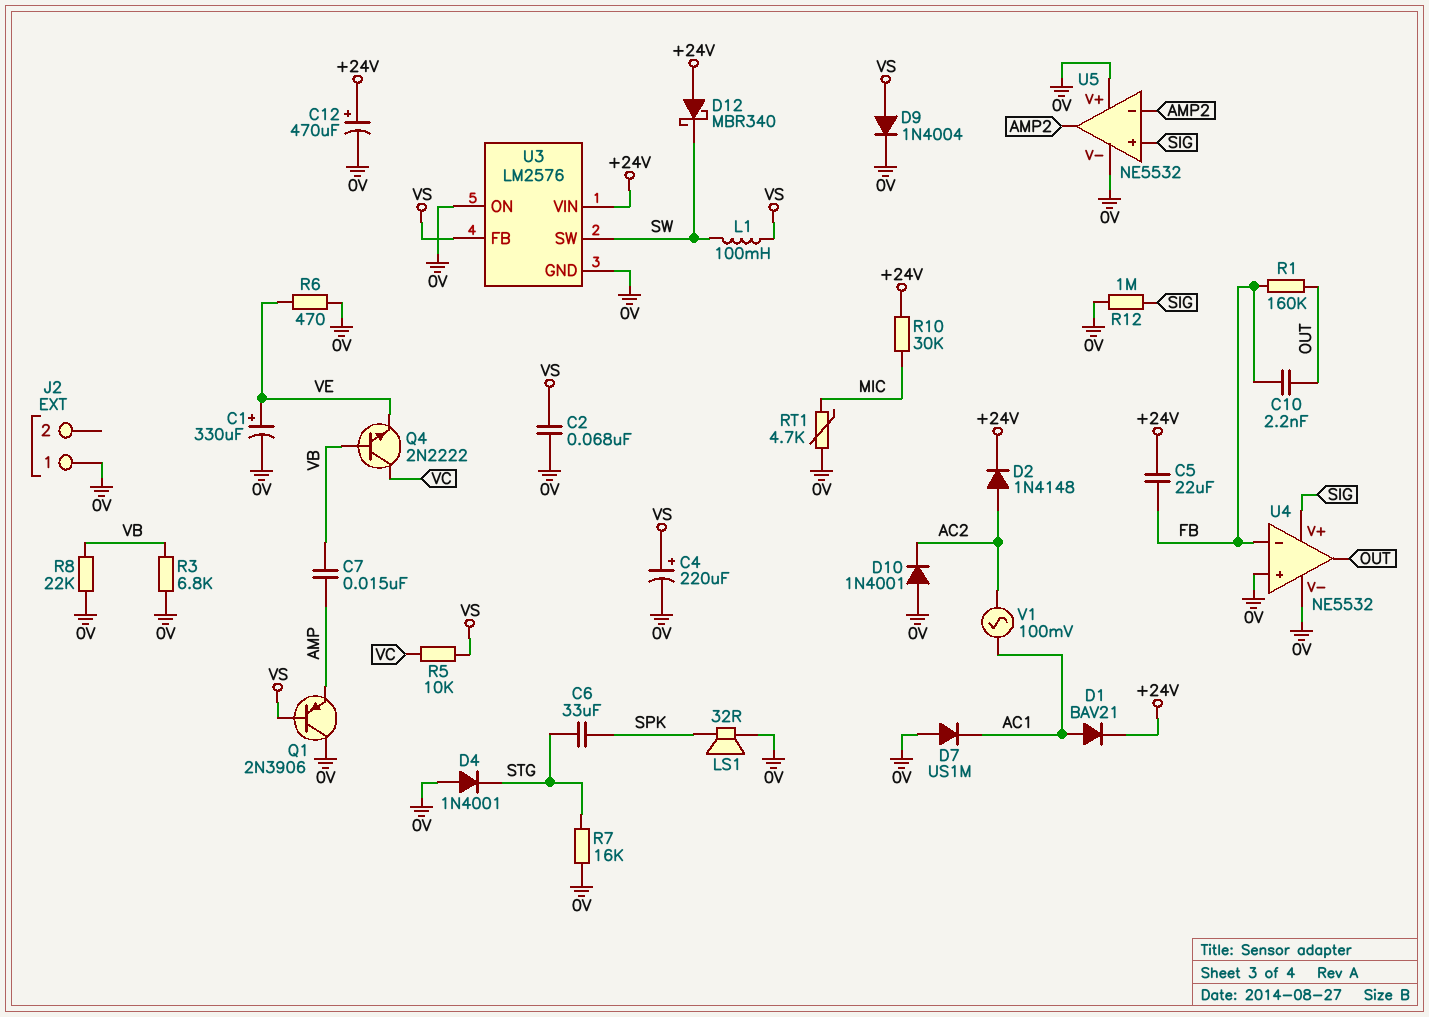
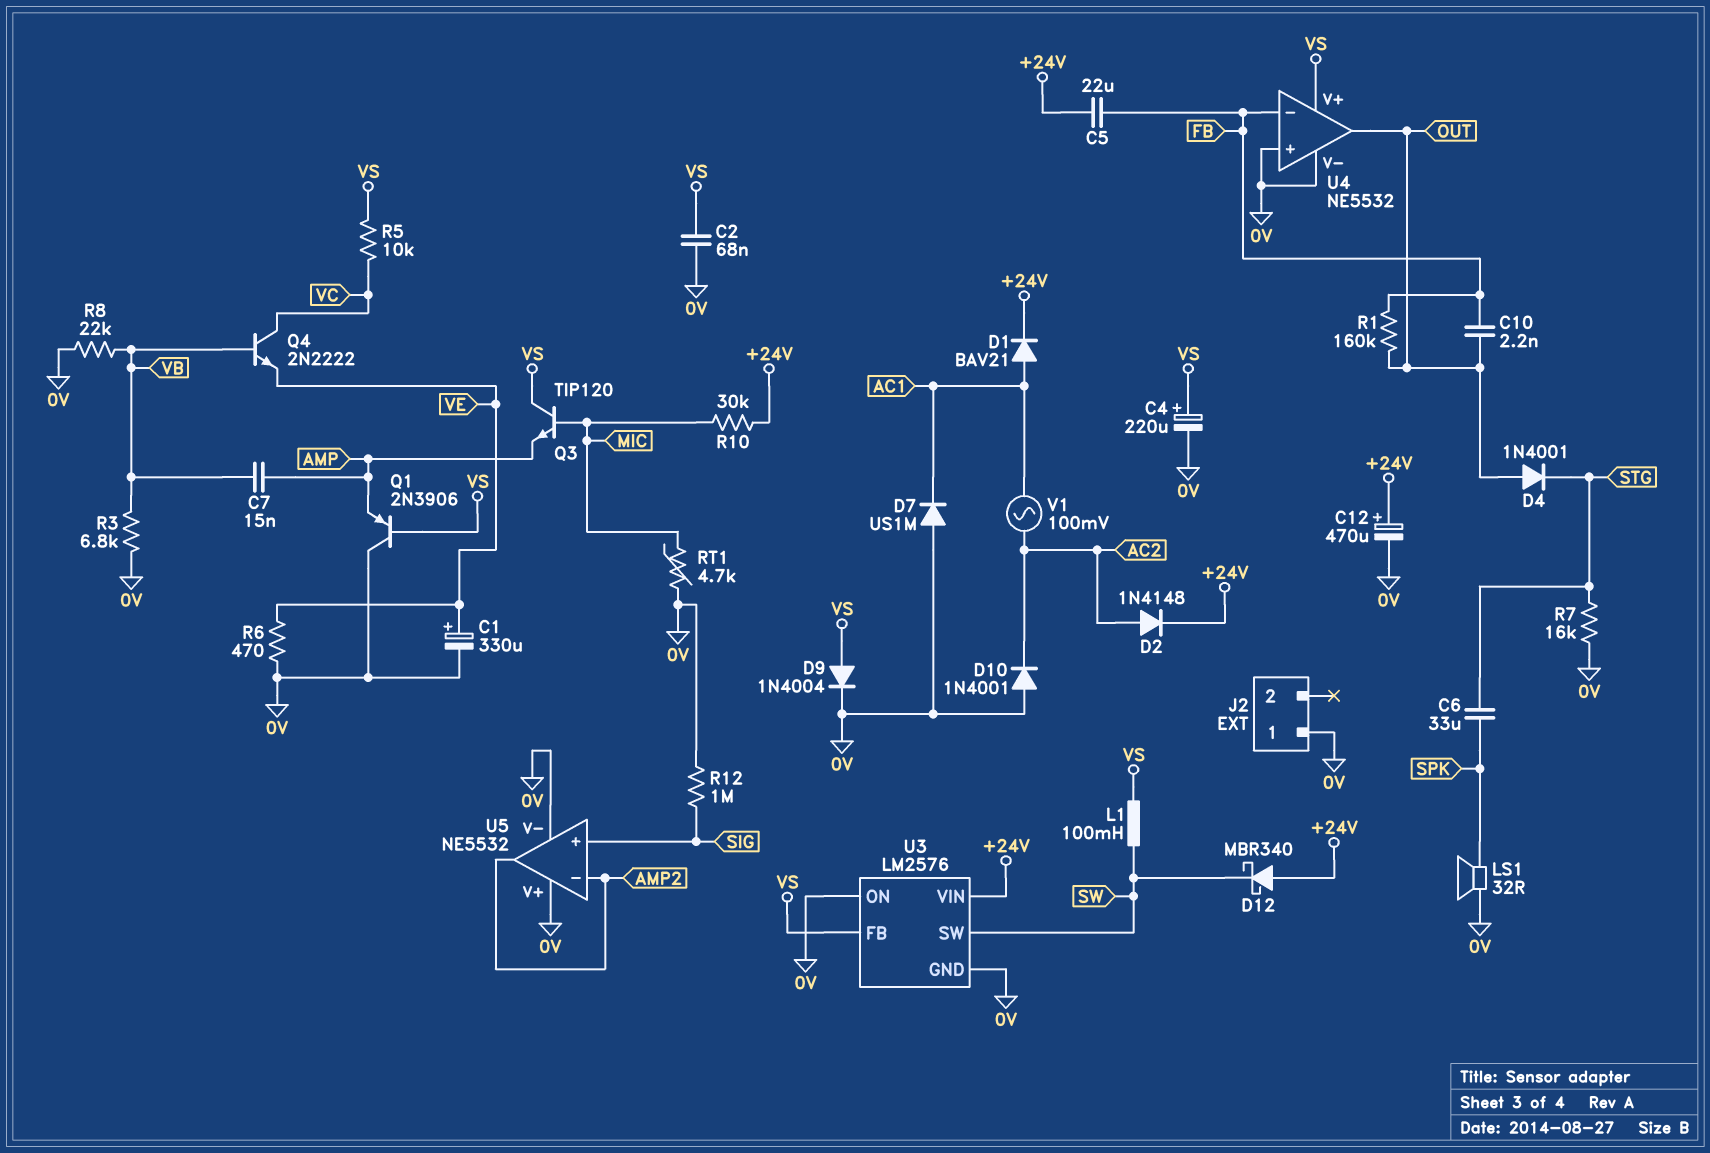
D4: diode 1N4001 (A 0V, K STG) -> diode 1N4001 (A OUT, K STG)
Q3: none -> NPN TIP120 (B MIC, C VS, E AMP)
U4 pin V+: SIG -> VS

